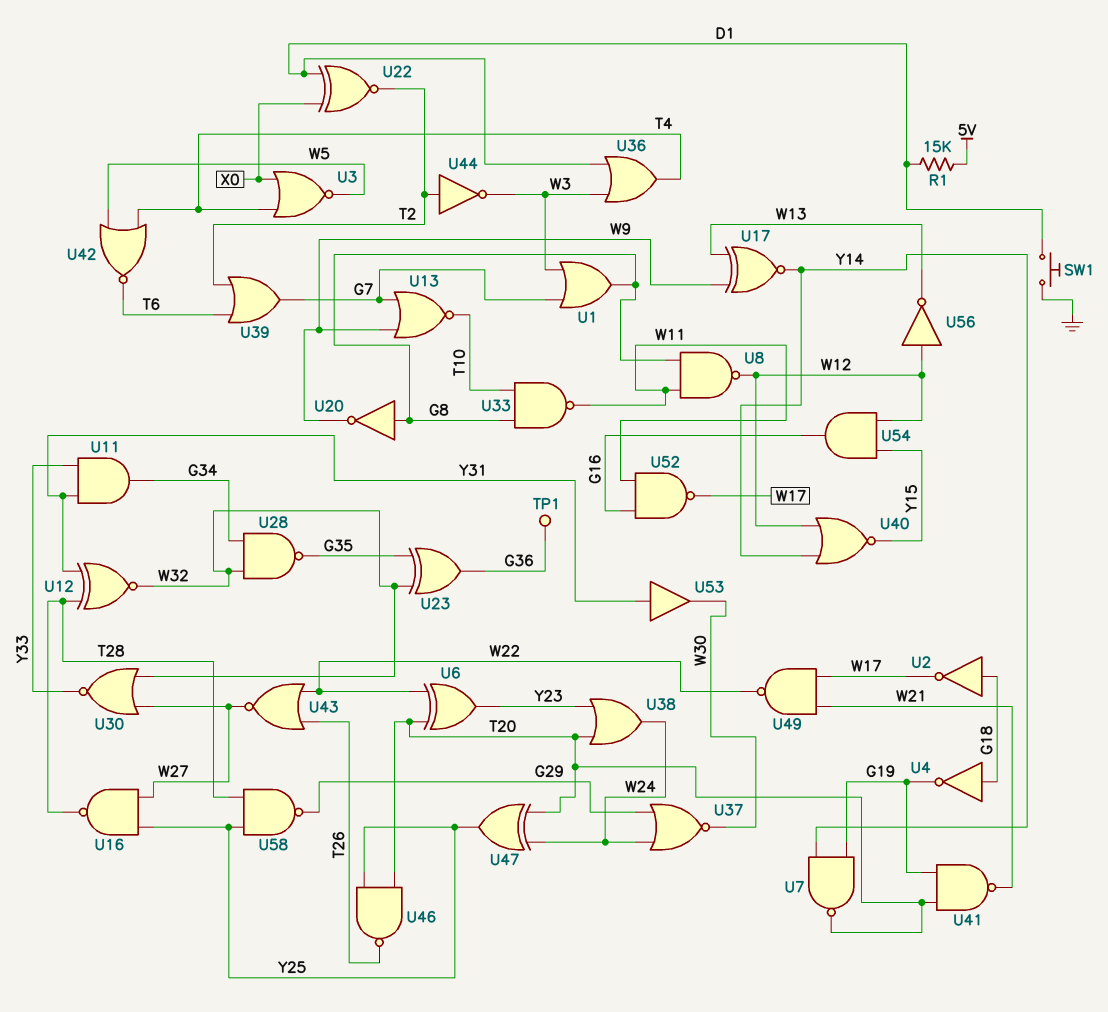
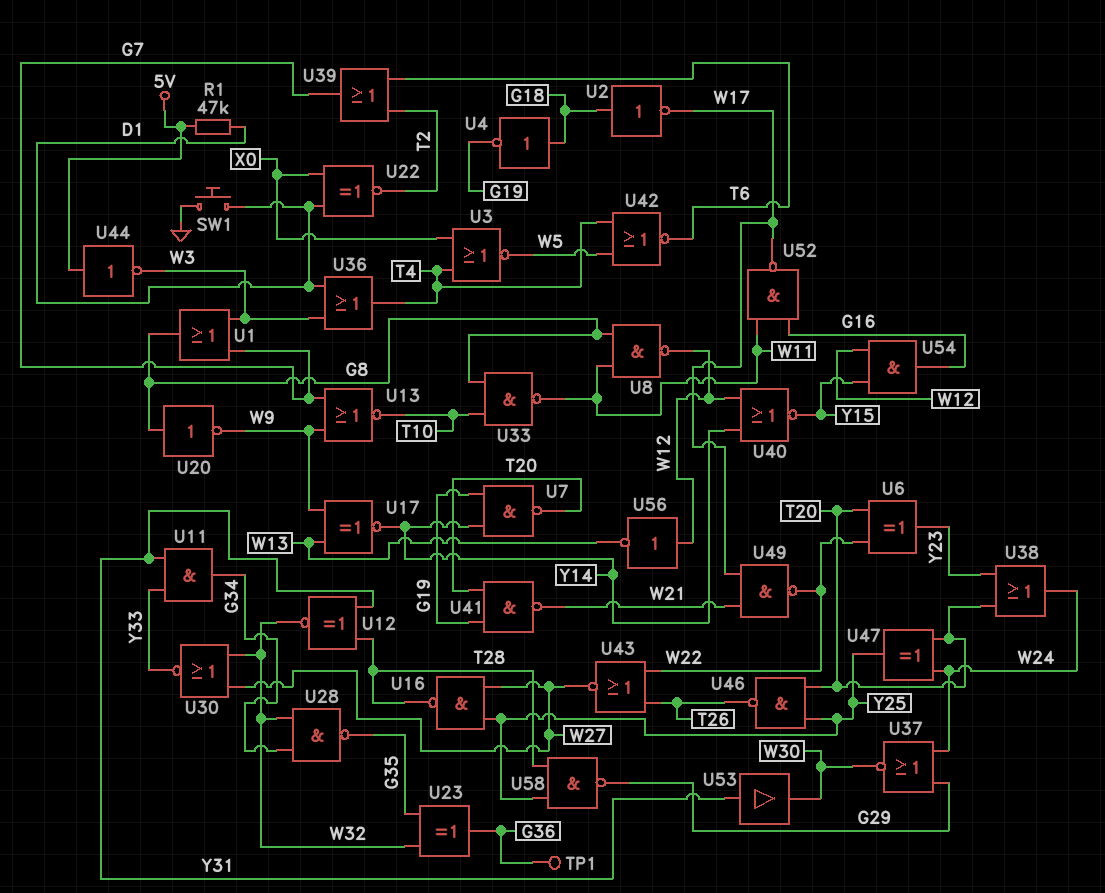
R1: 15k (5V, D1) -> 47k (5V, D1)
U44: NOT (in T2, out W3) -> NOT (in 5V, out W3)

